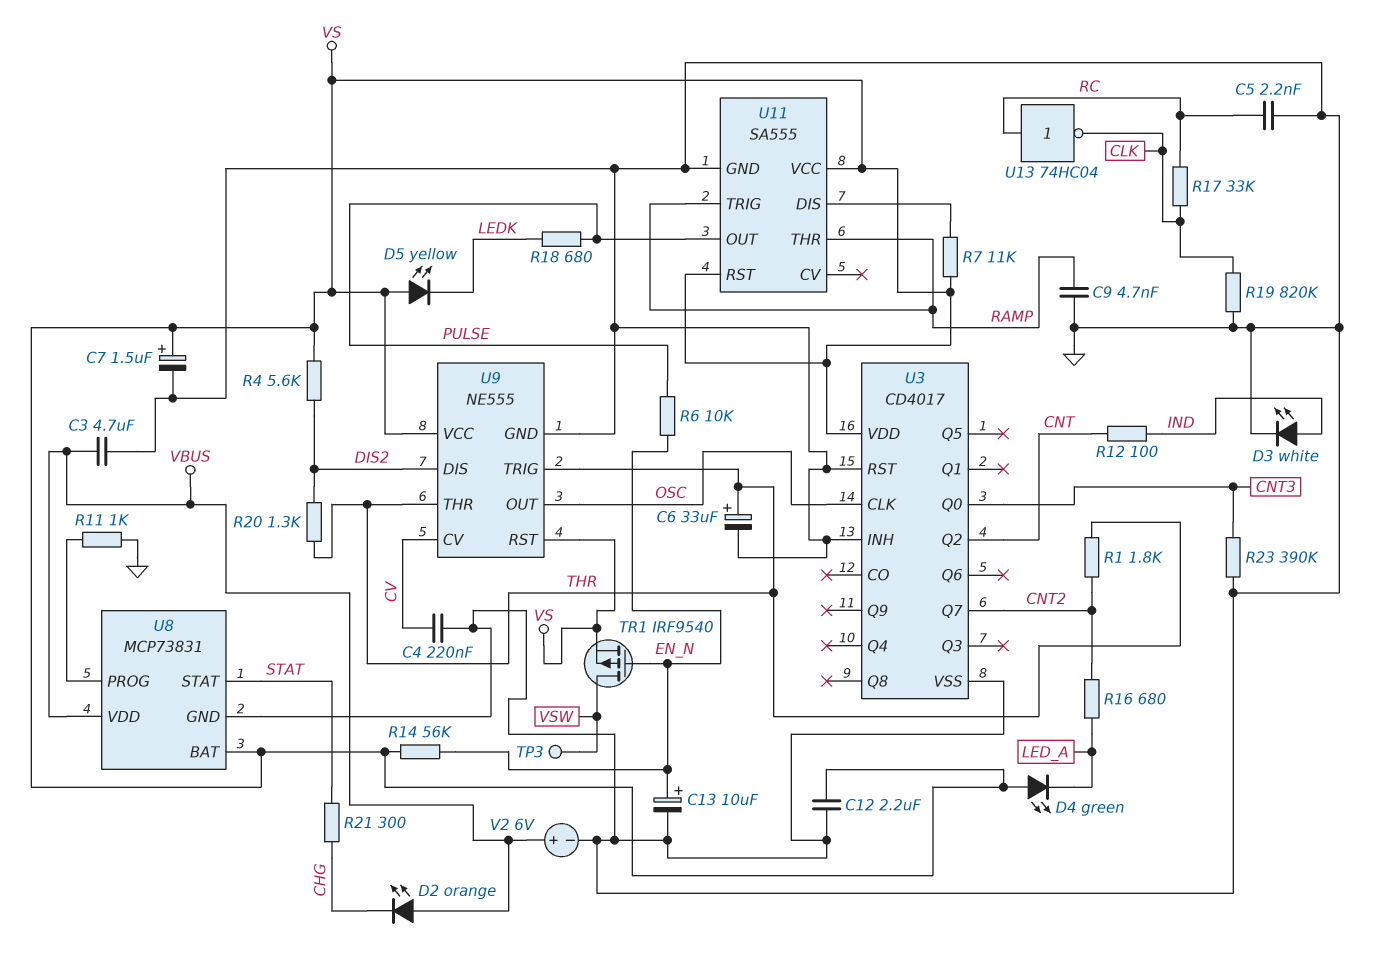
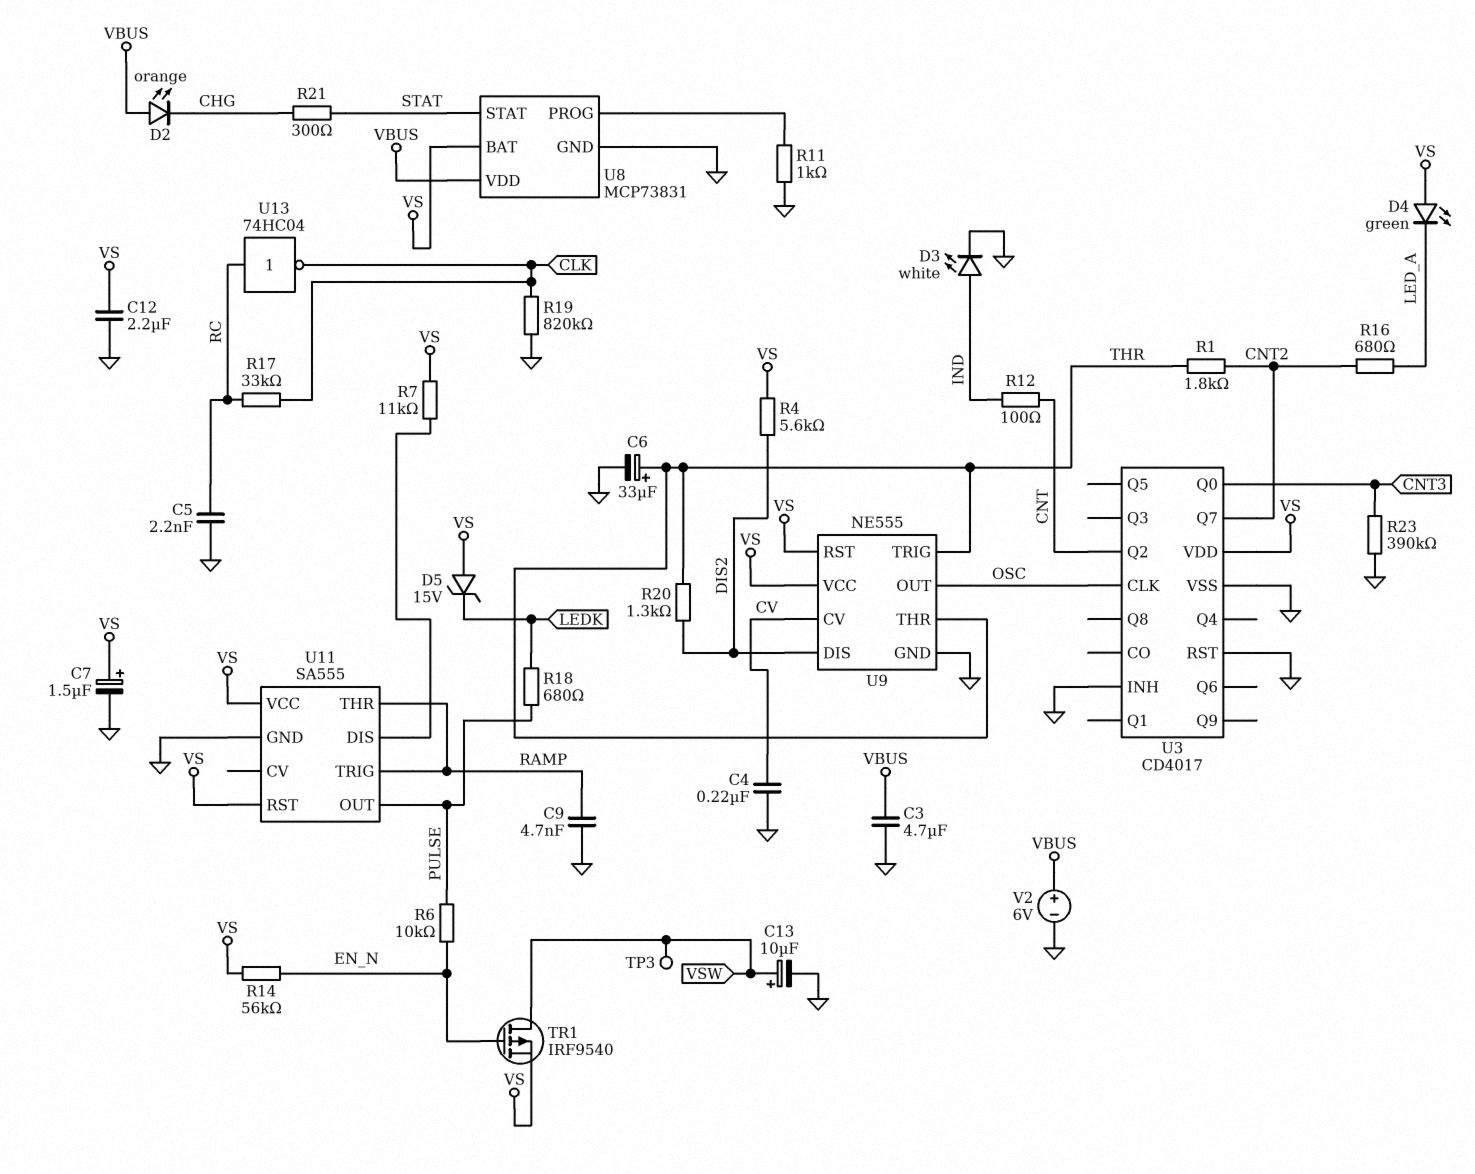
C13: 10uF (plus EN_N, minus GND) -> 10uF (plus VSW, minus GND)
D5: LED yellow (A VS, K LEDK) -> zener 15V (A VS, K LEDK)

